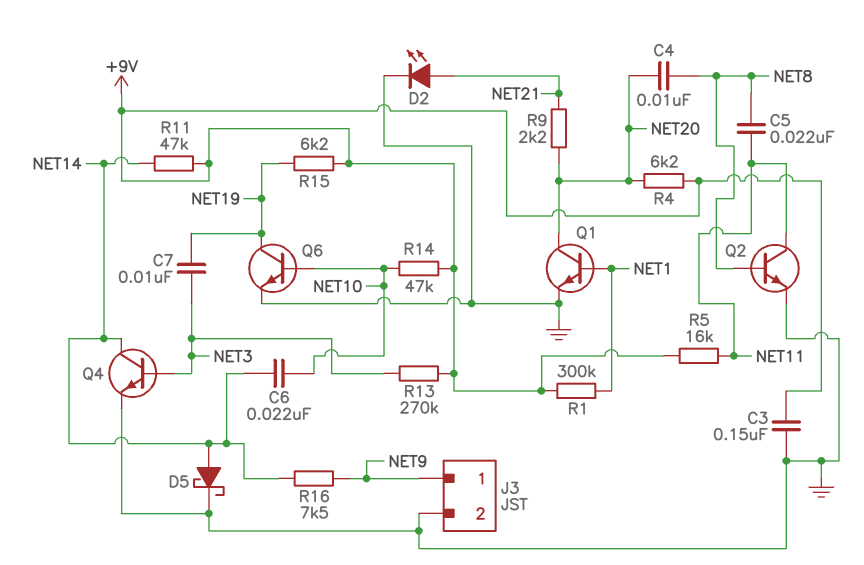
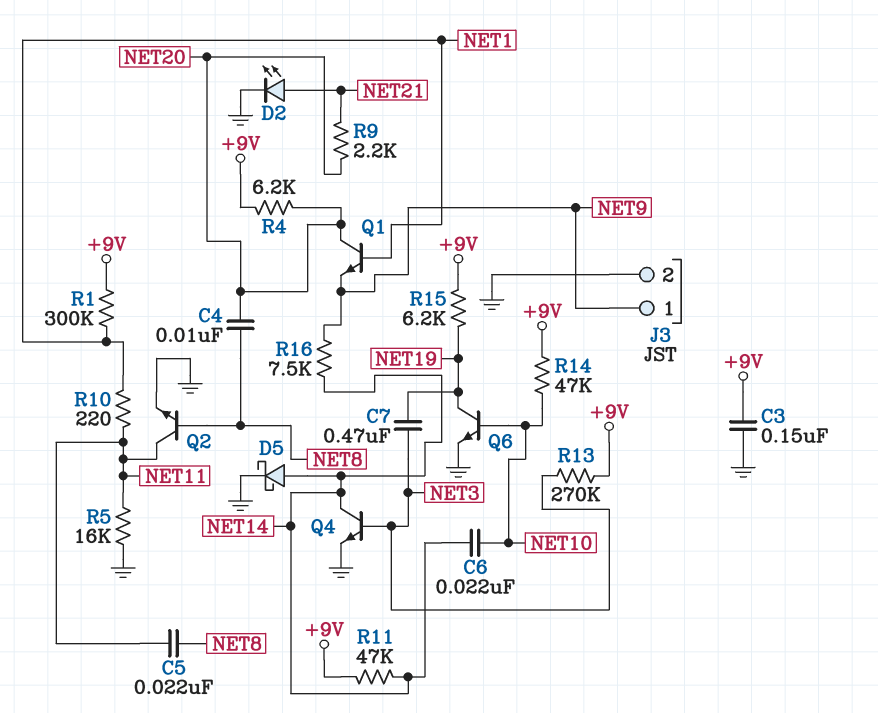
C7: 10nF (NET3, NET19) -> 470nF (NET3, NET19)
Q1: NPN (B NET1, C NET20, E GND) -> NPN (B NET1, C NET20, E NET9)
R5: 16k (+9V, NET11) -> 16k (GND, NET11)
R10: none -> 220 (NET1, NET11)

